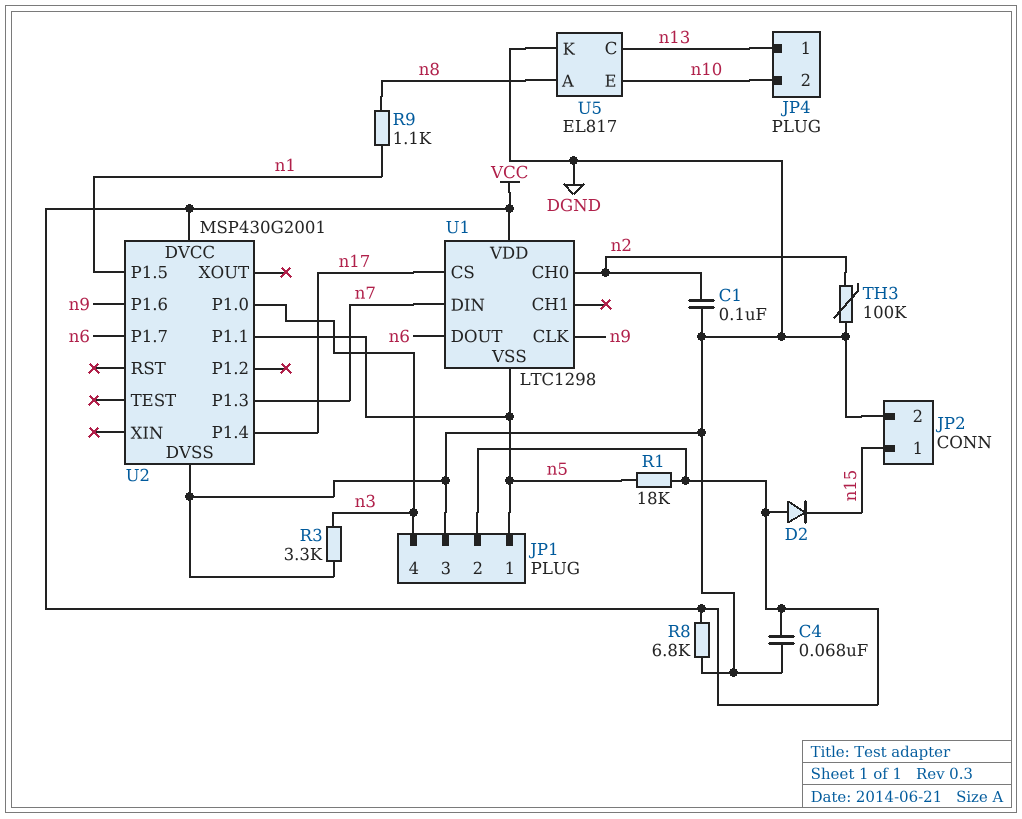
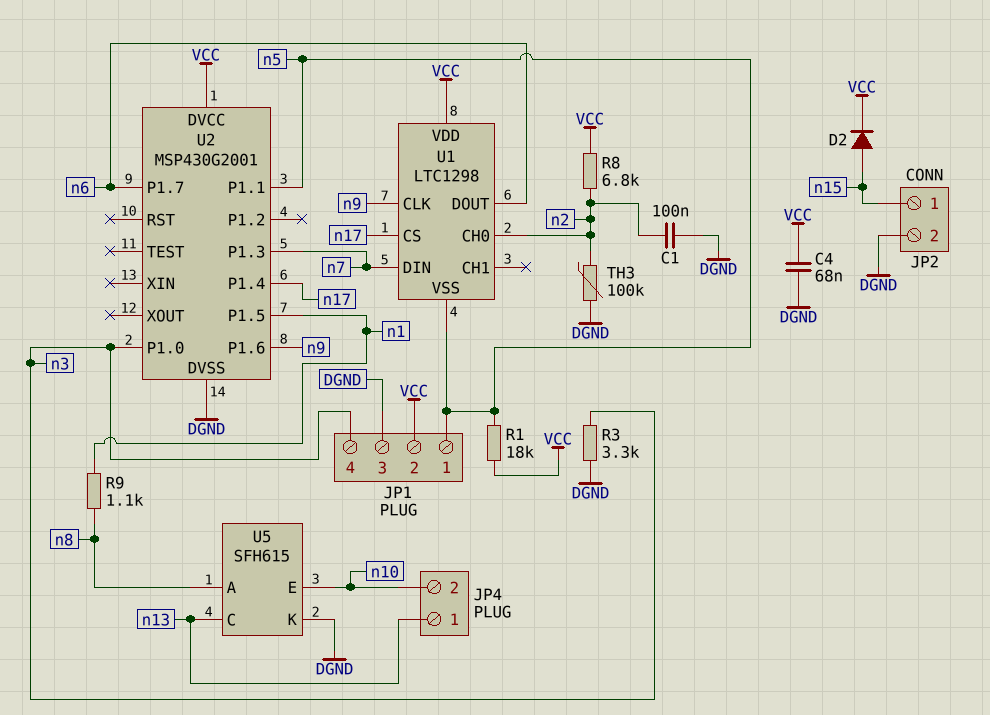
D2: diode (A VCC, K n15) -> diode (A n15, K VCC)
R8: 6.8k (DGND, VCC) -> 6.8k (VCC, n2)
U5: EL817 -> SFH615

